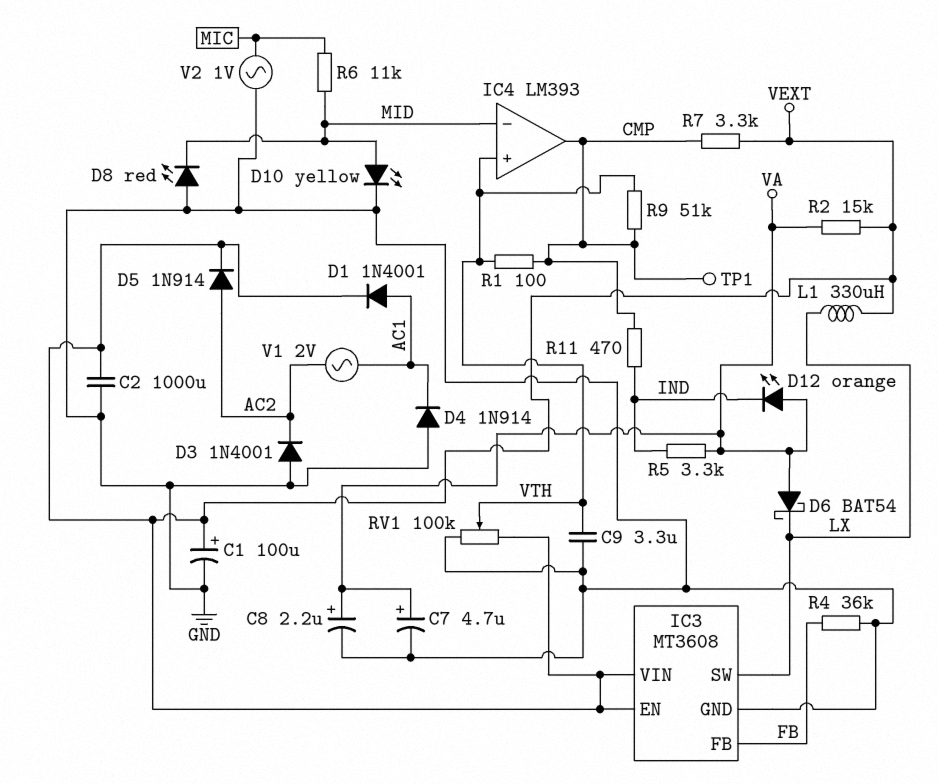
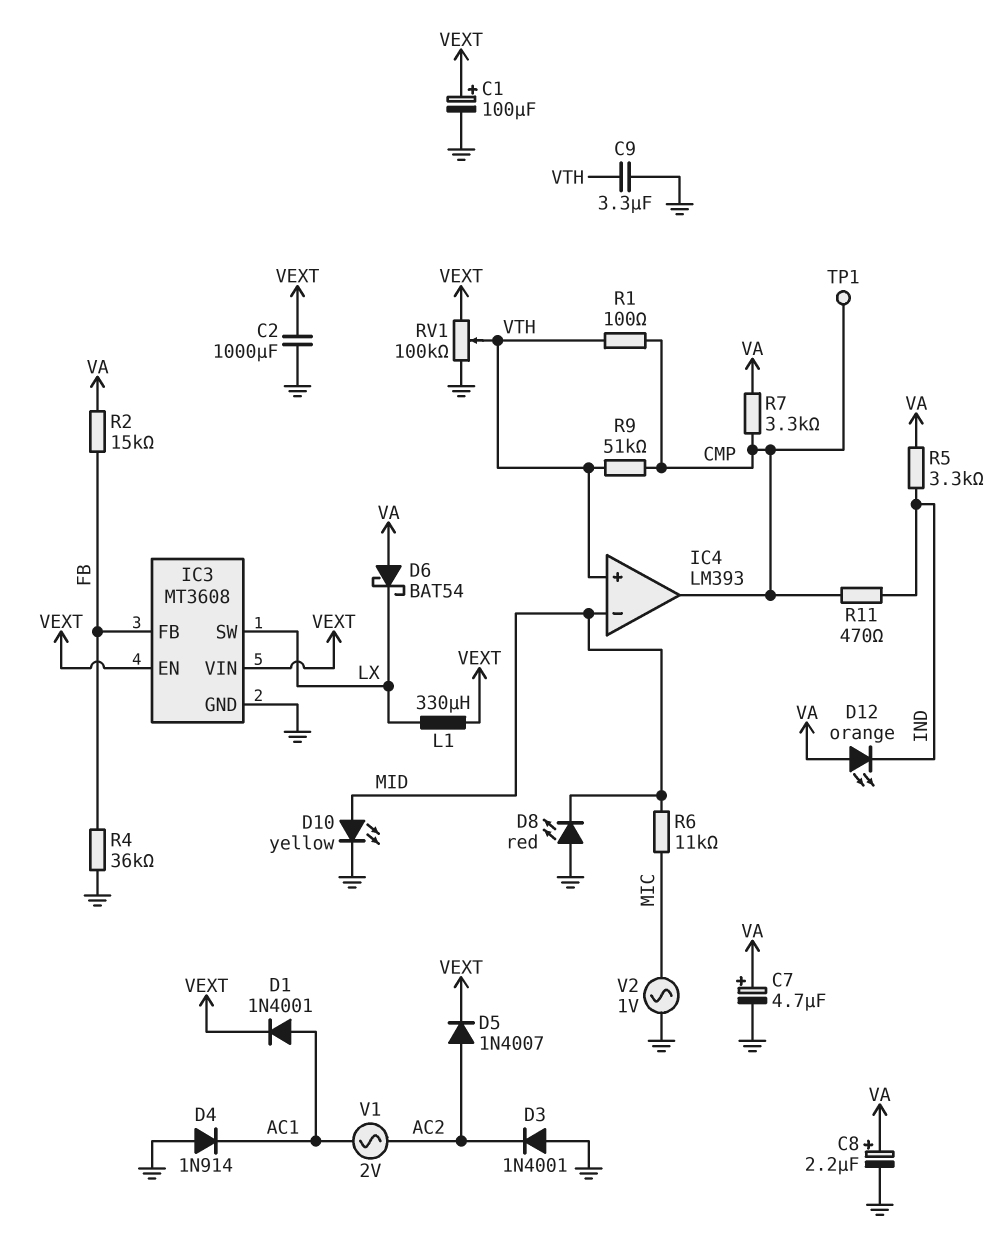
D5: diode 1N914 (A AC2, K VEXT) -> diode 1N4007 (A AC2, K VEXT)
R2: 15k (VA, VEXT) -> 15k (FB, VA)
R7: 3.3k (CMP, VEXT) -> 3.3k (CMP, VA)

